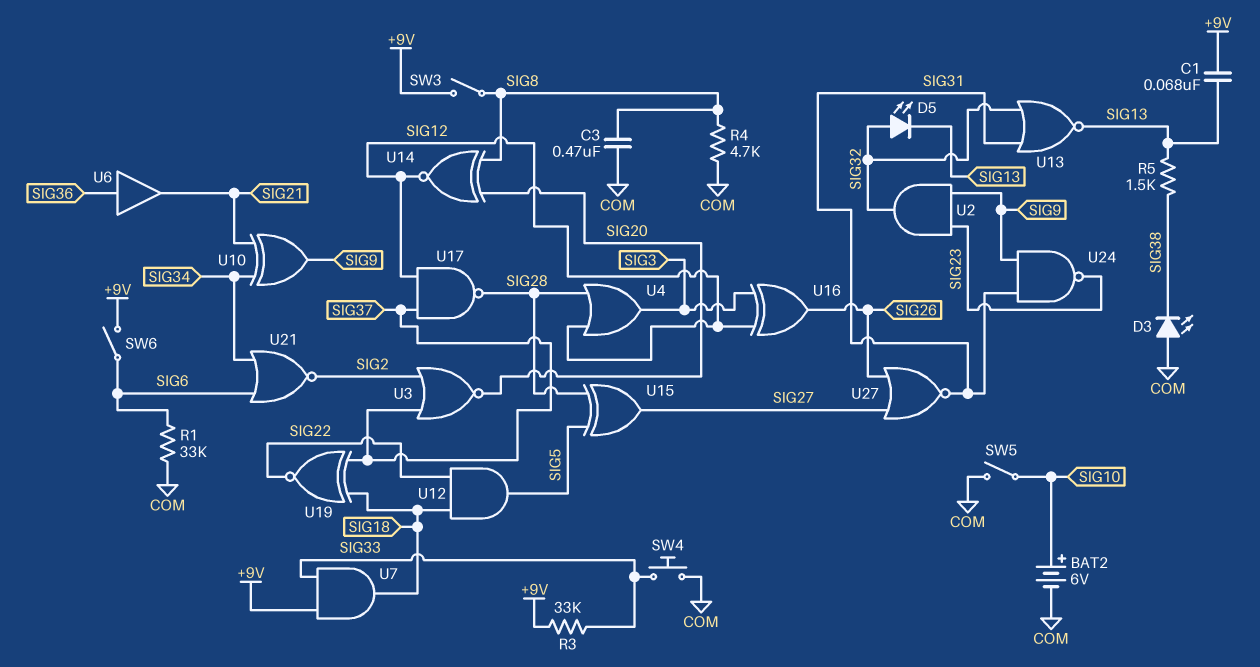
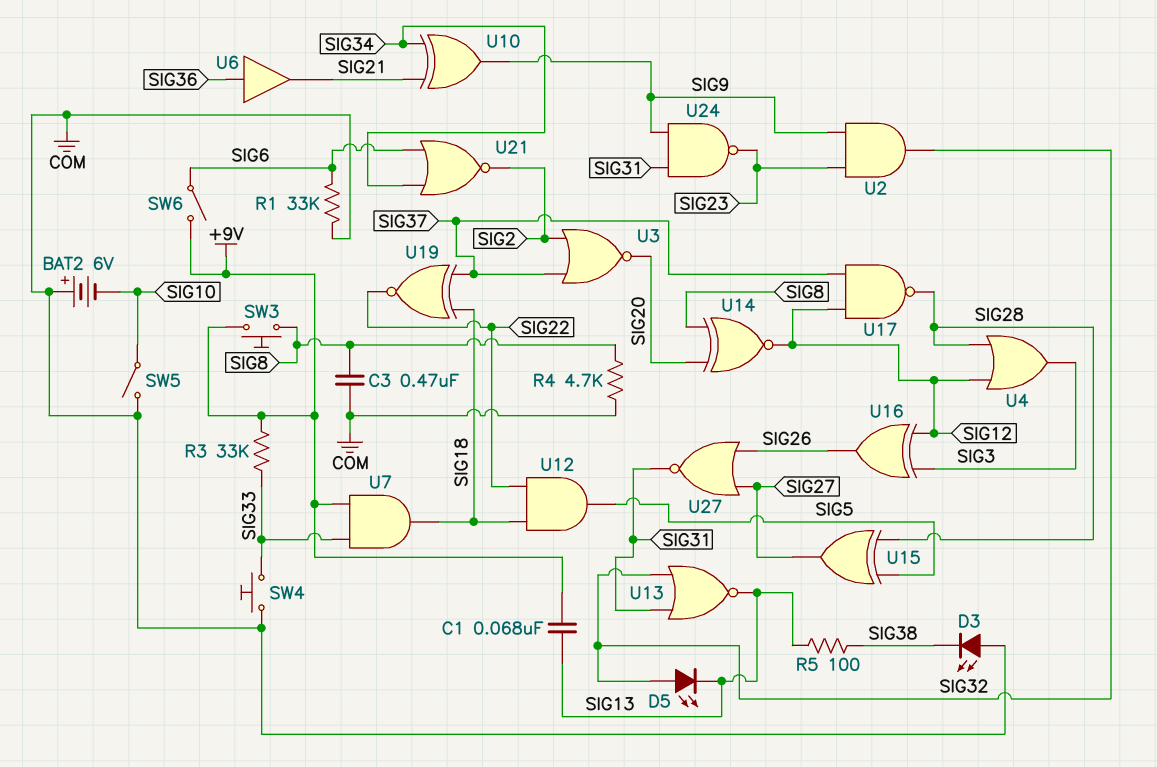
BAT2: 6V (plus SIG10, minus COM) -> 6V (plus COM, minus SIG10)
R5: 1.5k (SIG13, SIG38) -> 100 (SIG13, SIG38)
SW3: switch (+9V, SIG8) -> button (+9V, SIG8)

